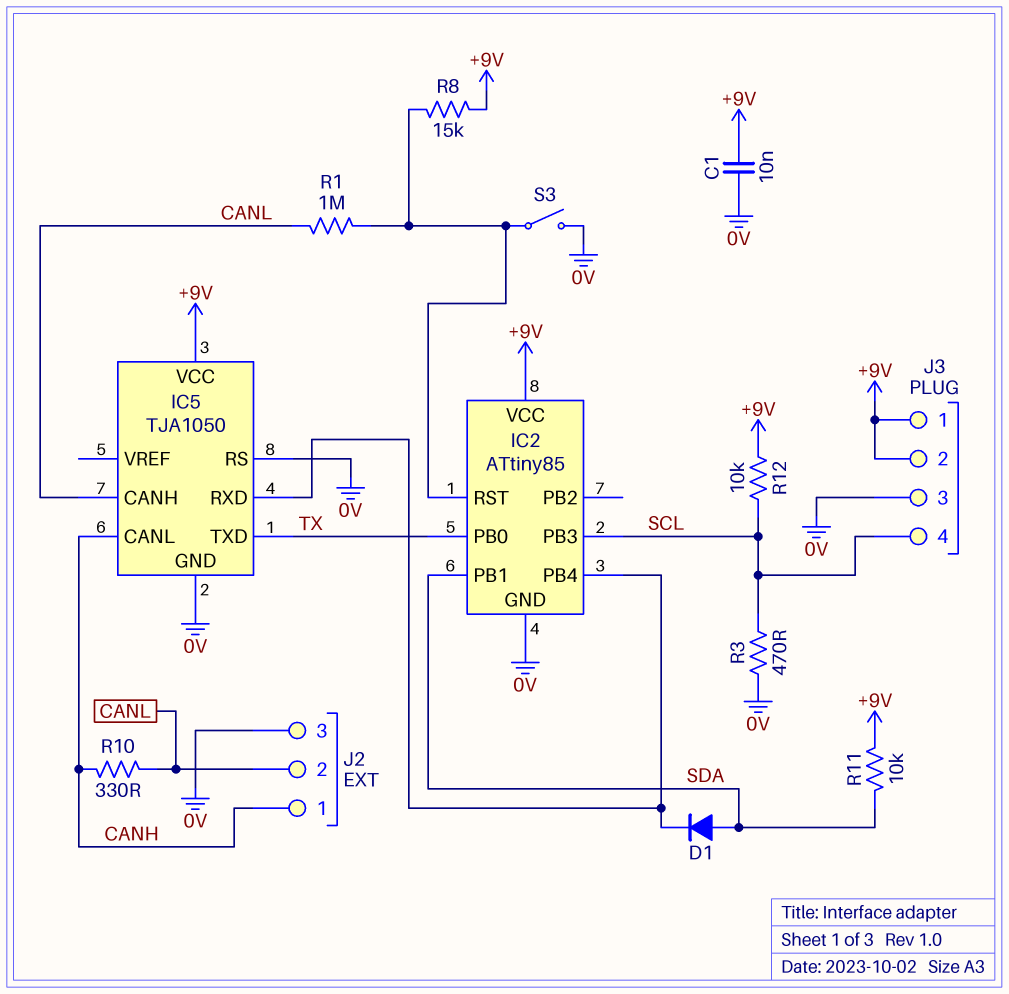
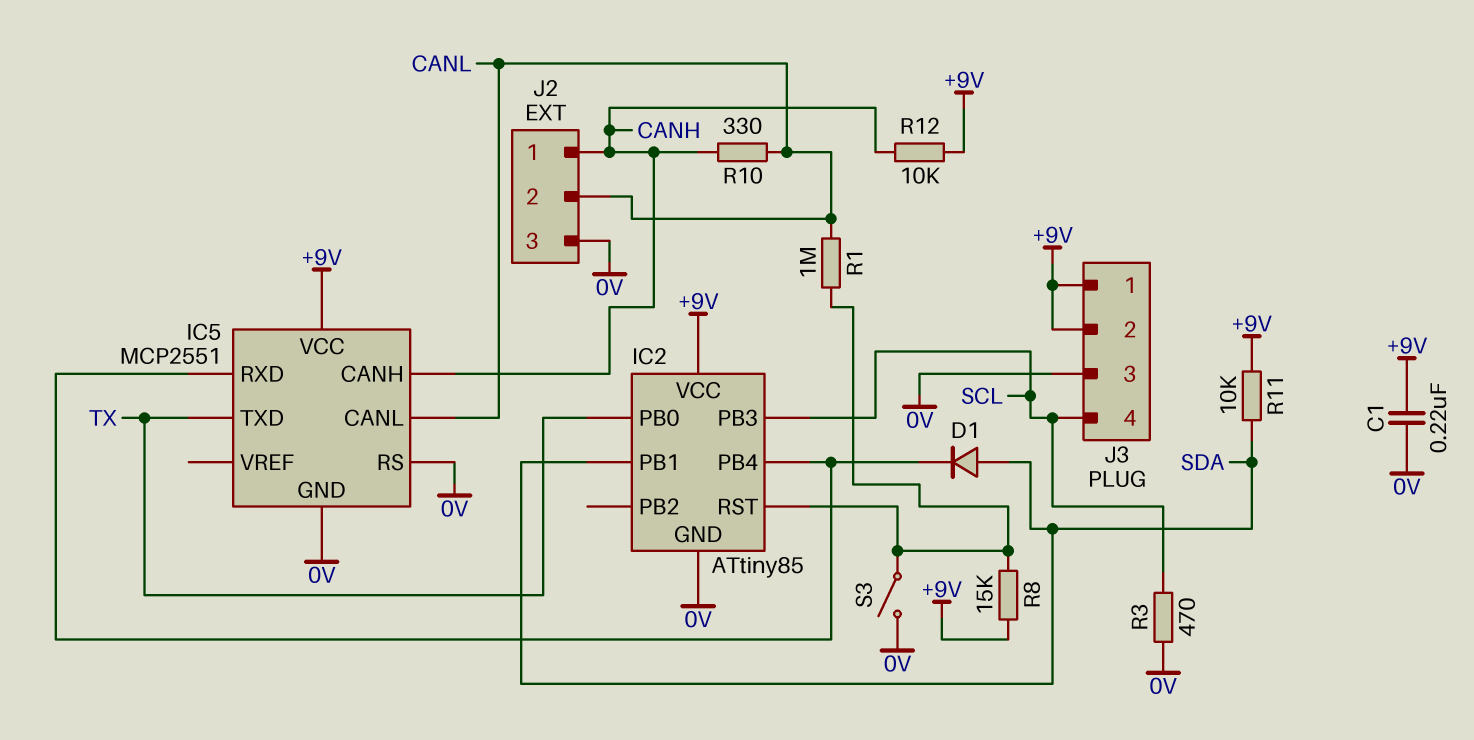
C1: 10nF (+9V, 0V) -> 220nF (+9V, 0V)
IC5: TJA1050 -> MCP2551
IC5 pin CANH: CANL -> CANH
IC5 pin CANL: CANH -> CANL
R12: 10k (+9V, SCL) -> 10k (+9V, CANH)

